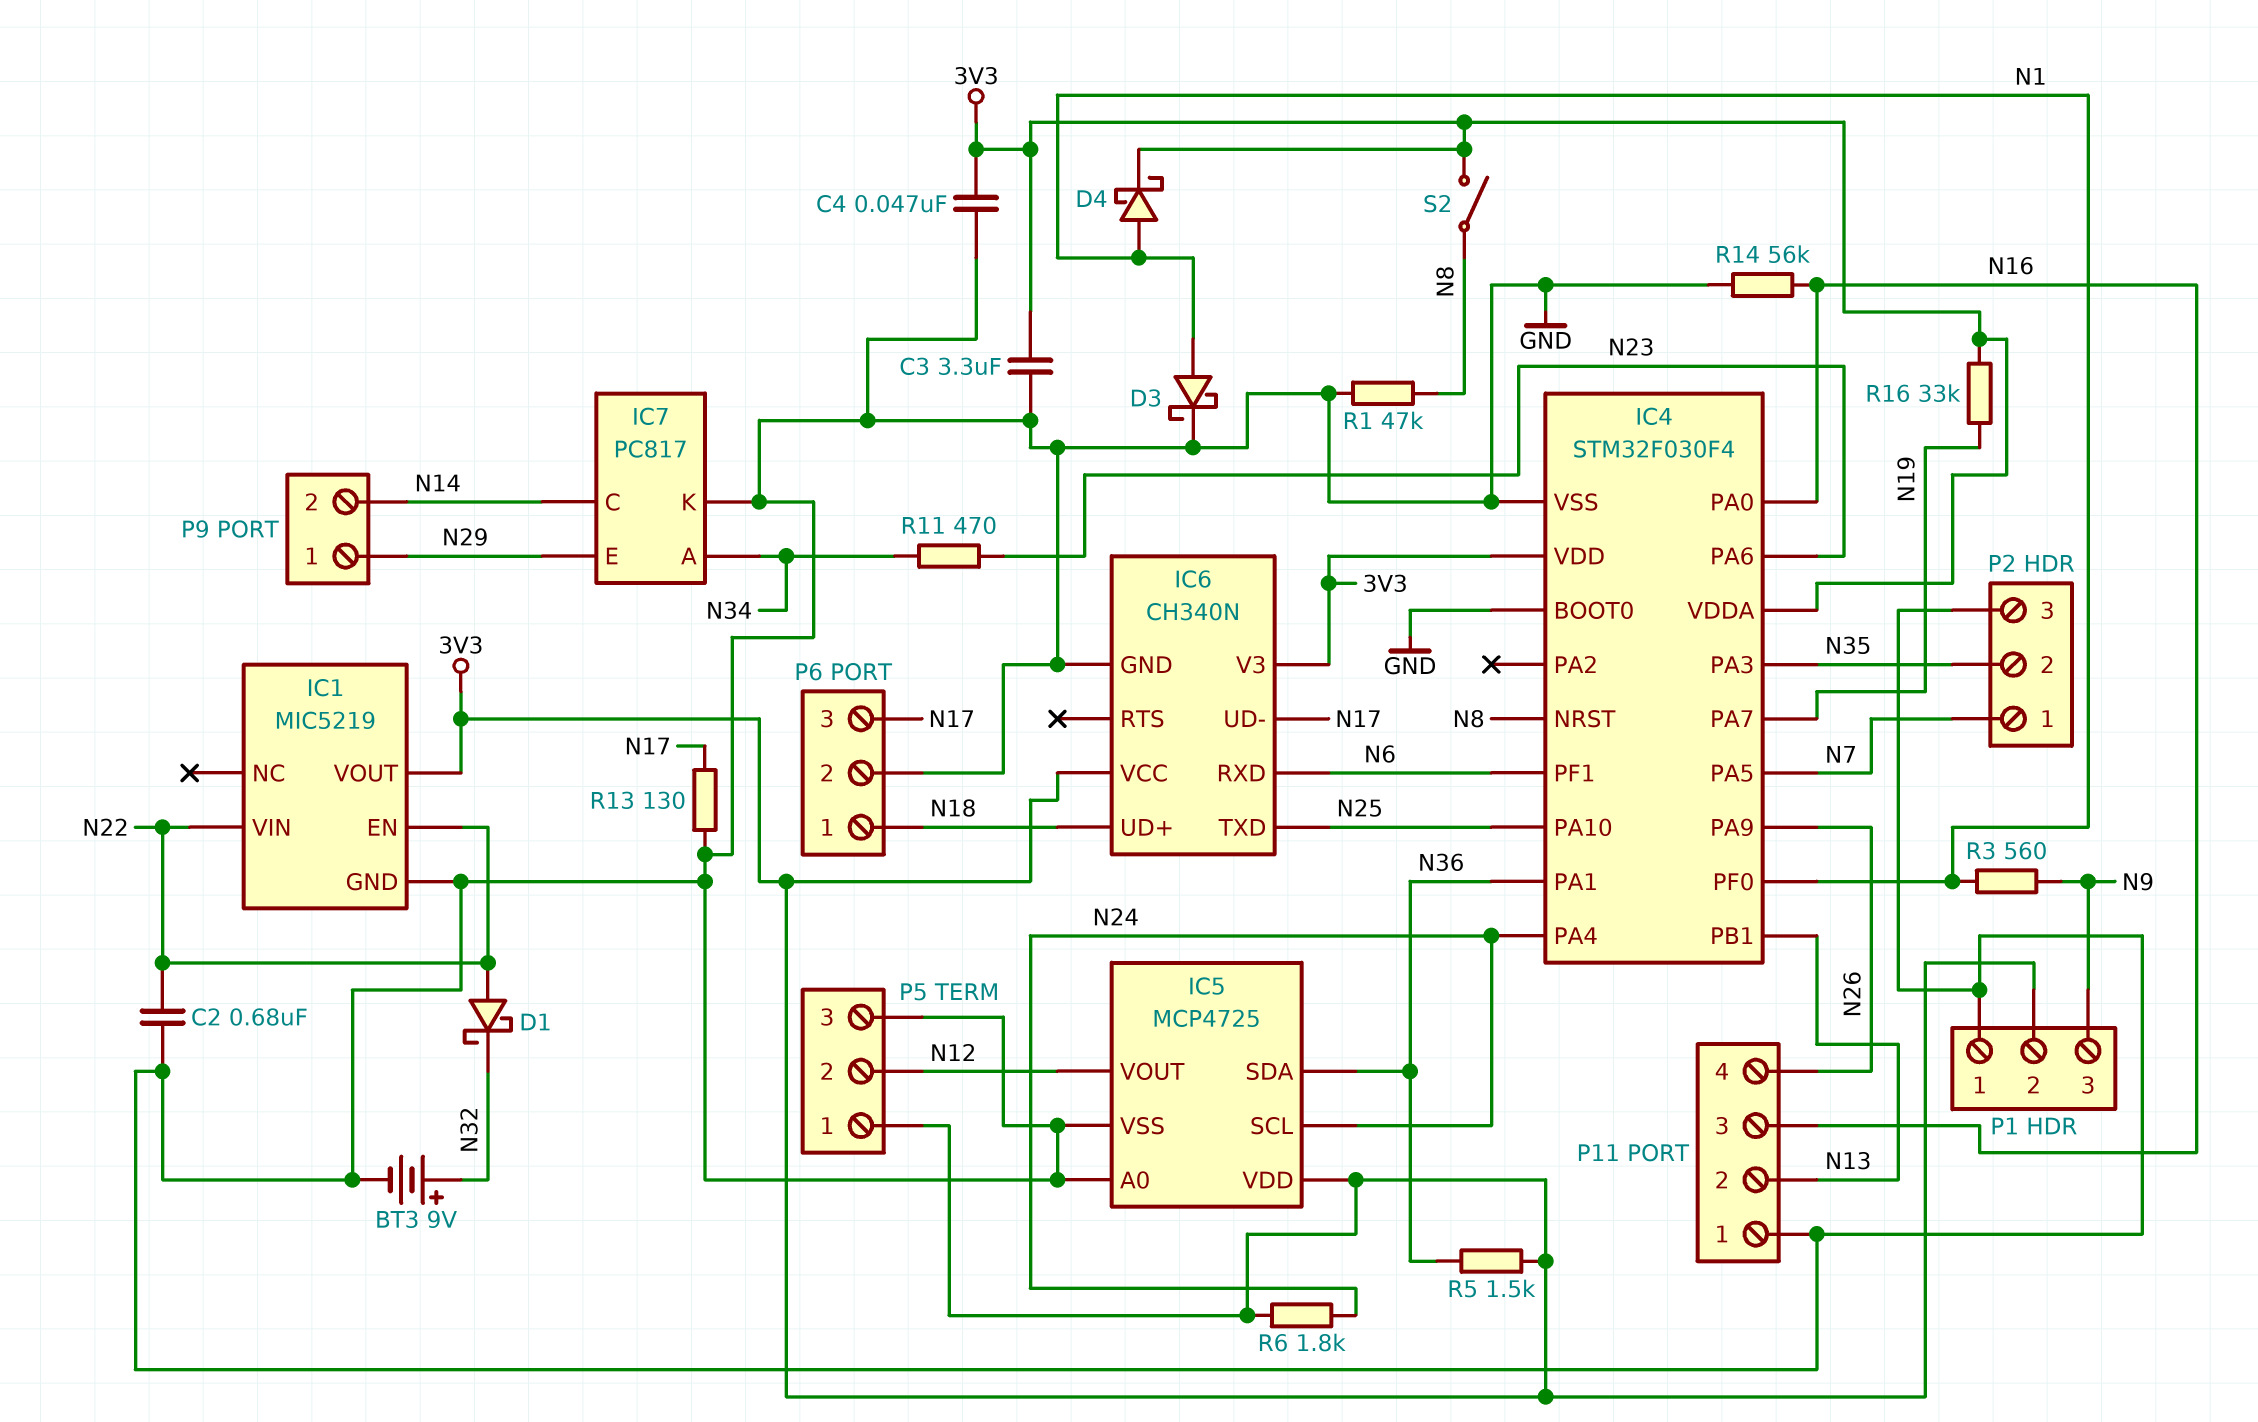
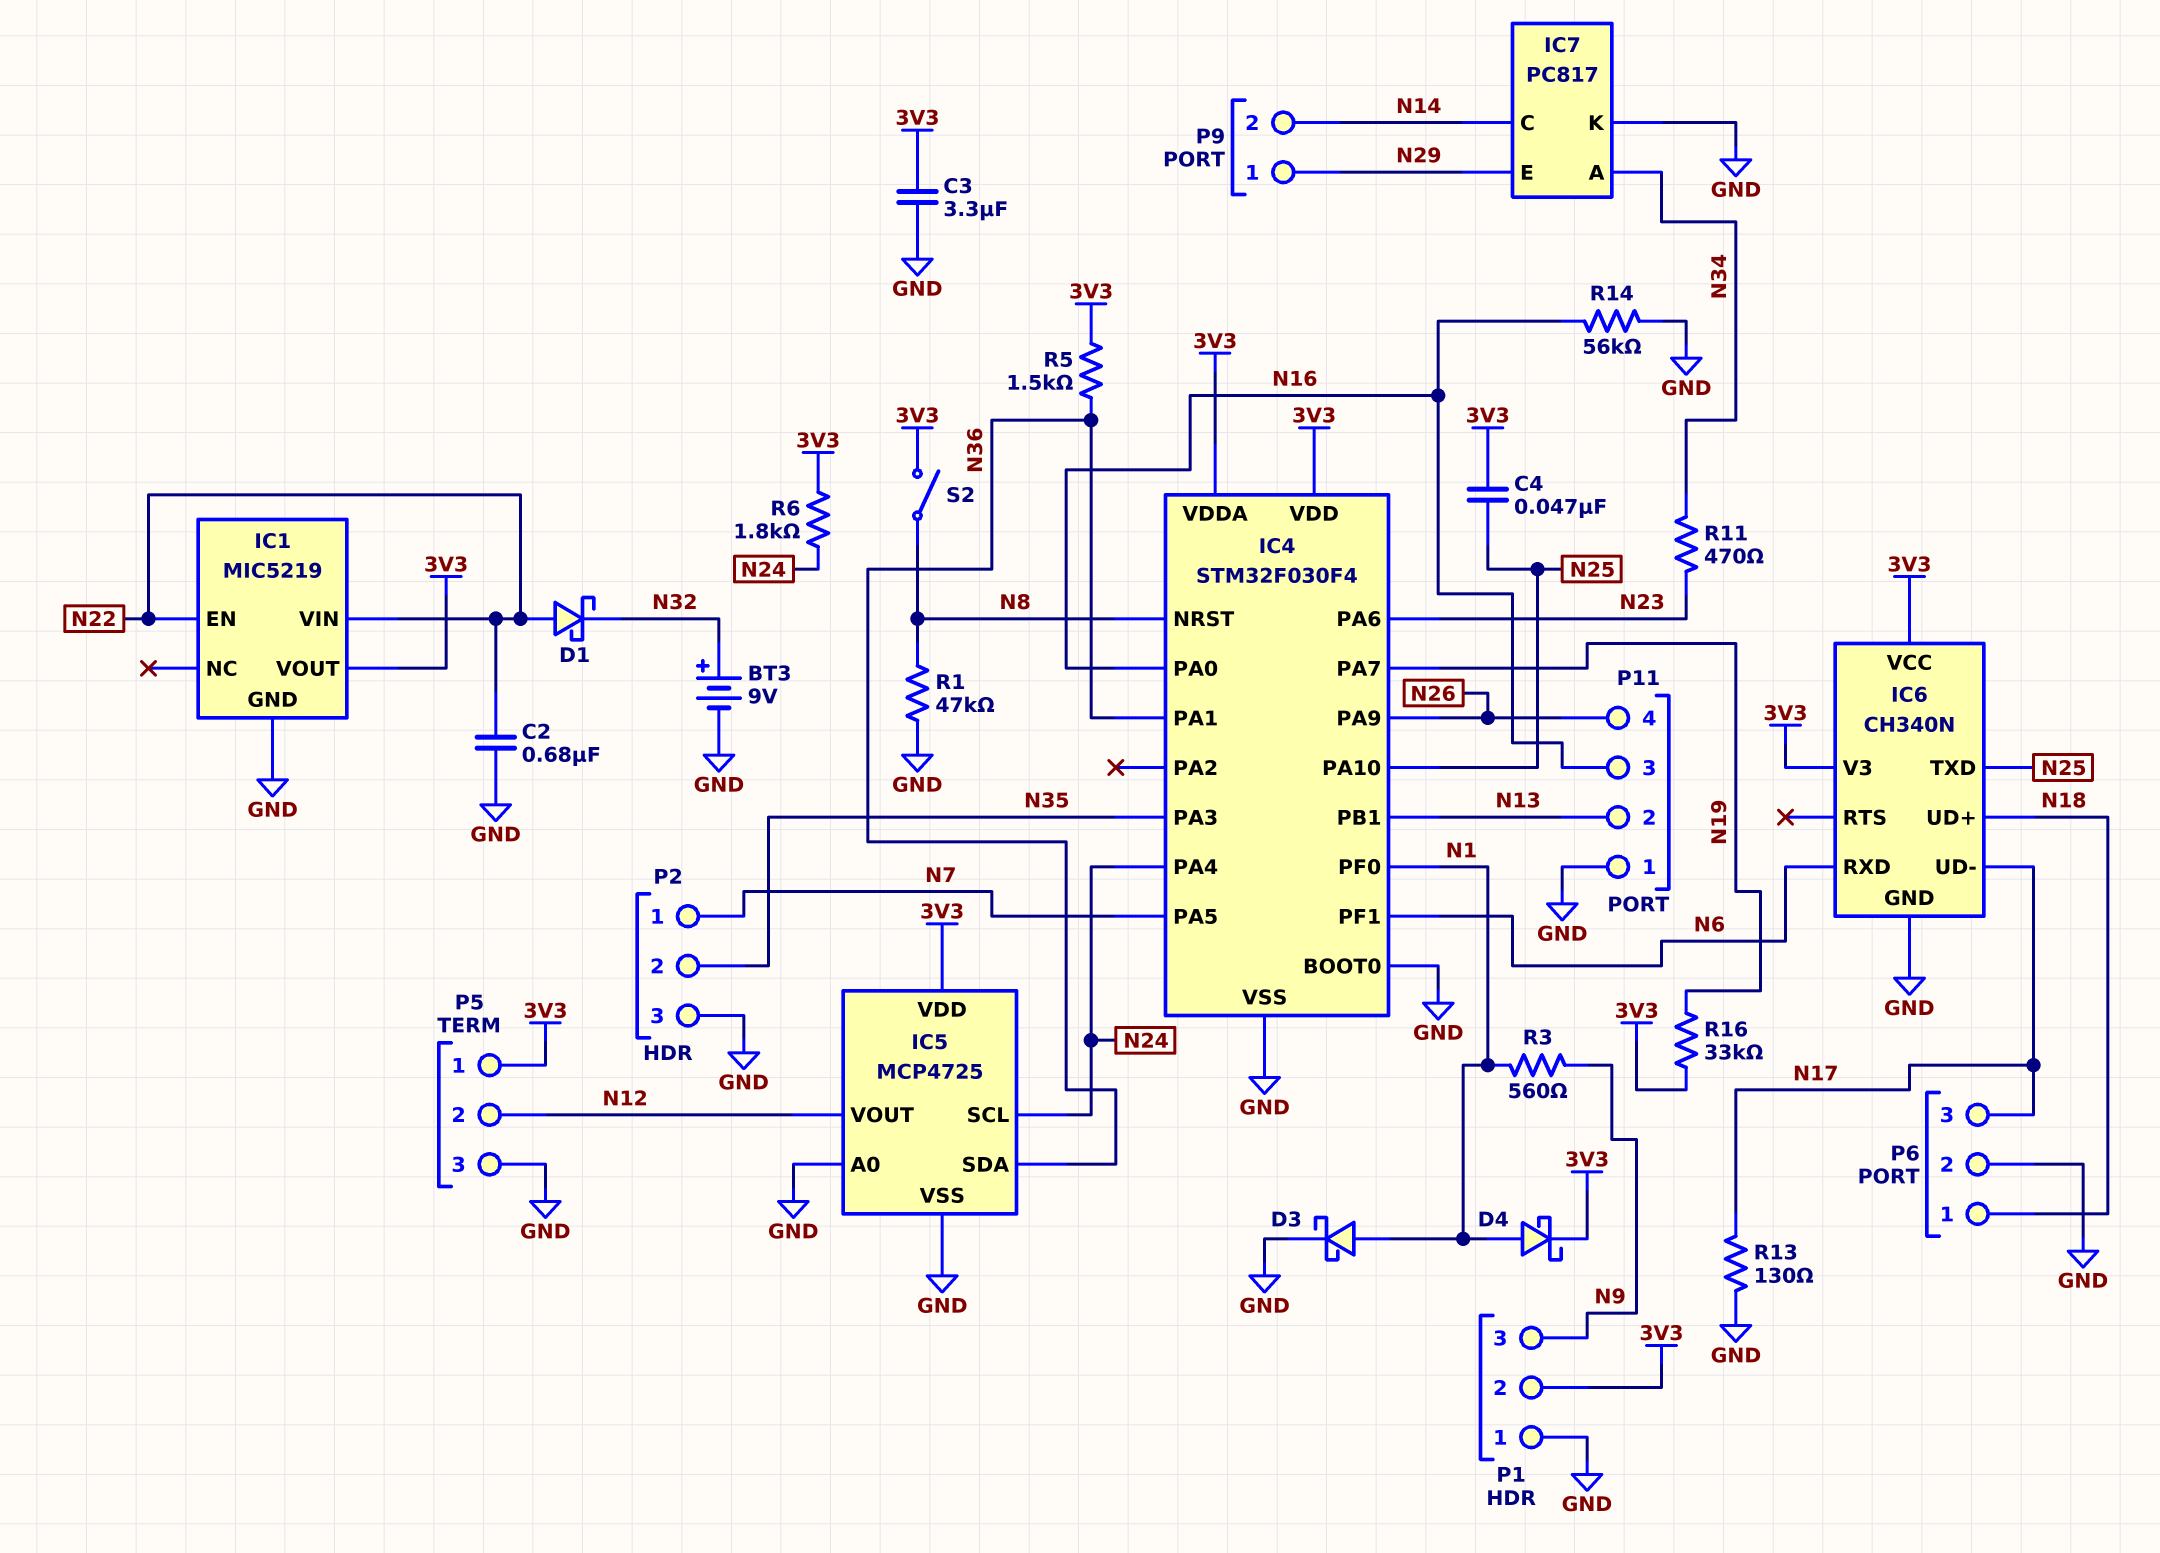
C4: 47nF (3V3, GND) -> 47nF (3V3, N25)

